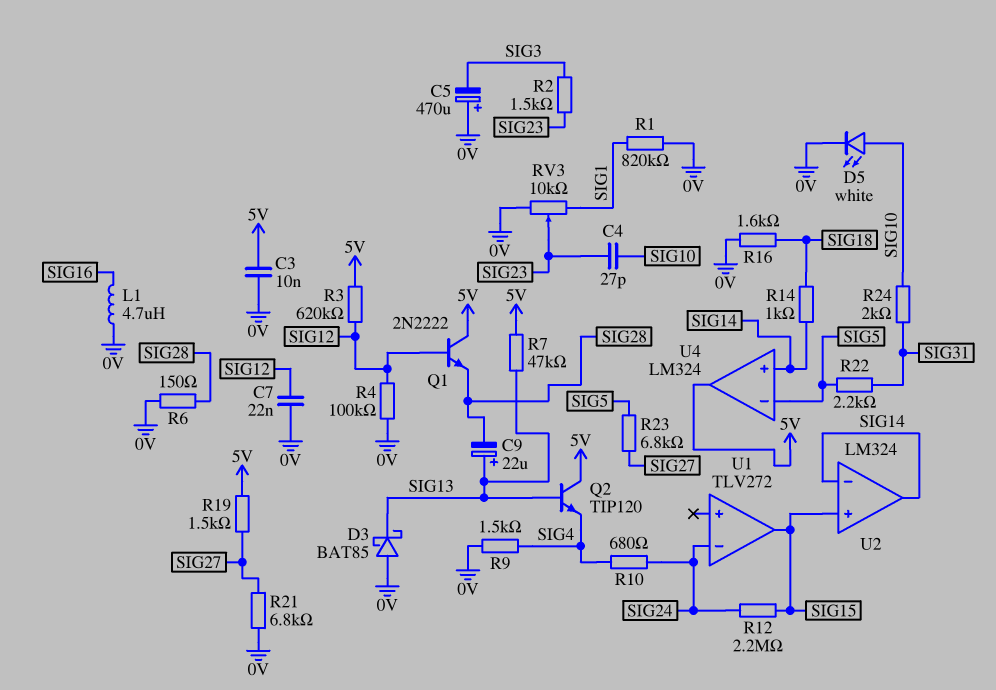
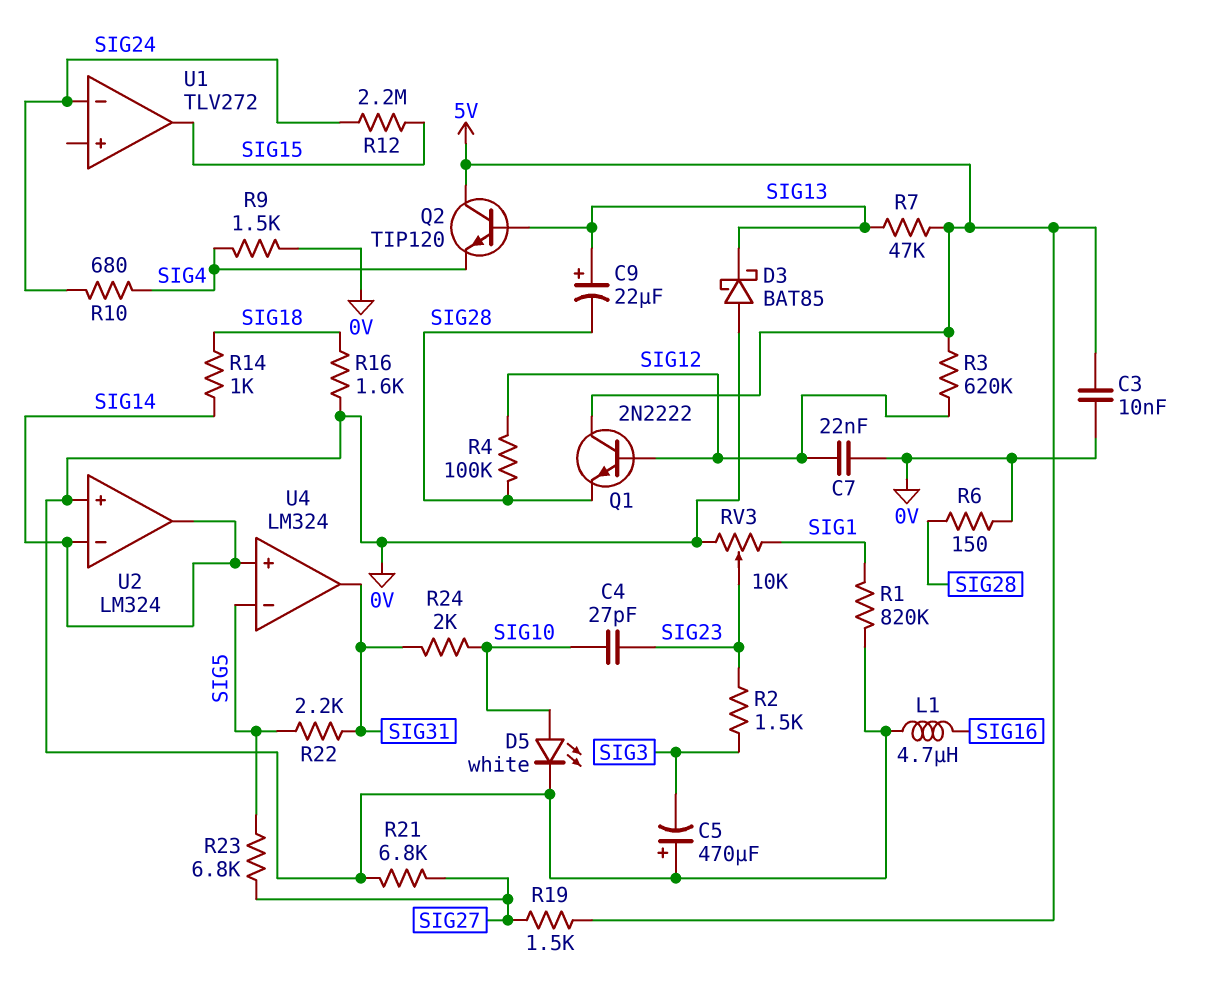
R4: 100k (0V, SIG12) -> 100k (SIG12, SIG28)
U2 pin in+: SIG15 -> 0V
U4 pin out: 5V -> SIG31

